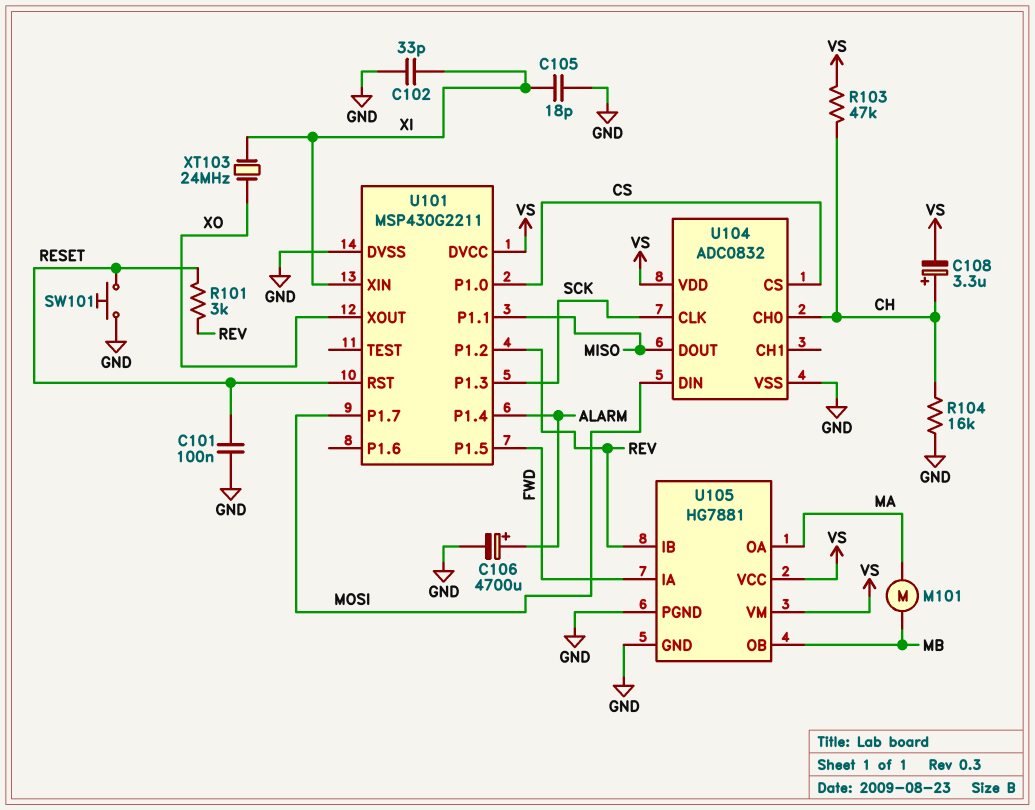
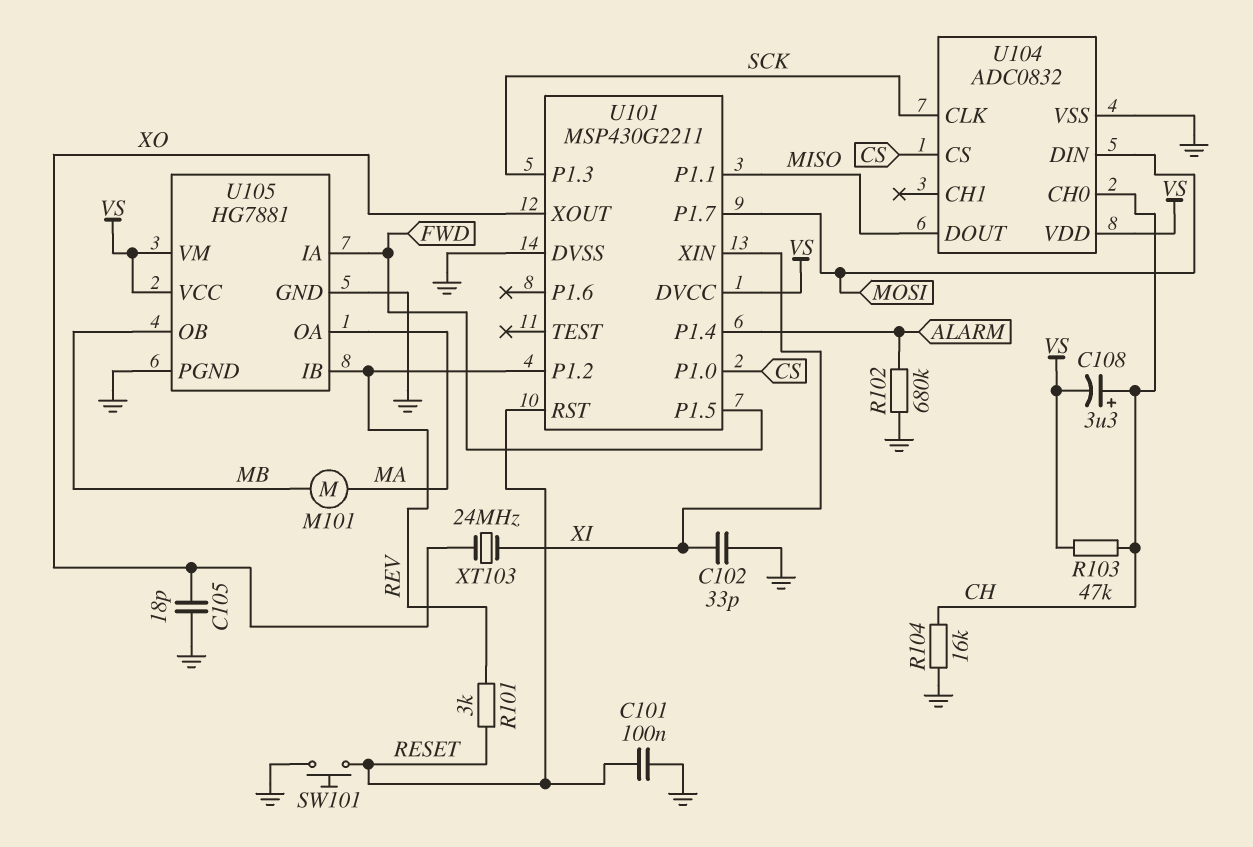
C105: 18pF (GND, XI) -> 18pF (GND, XO)
C106: 4700uF (plus ALARM, minus GND) -> none
R102: none -> 680k (ALARM, GND)

